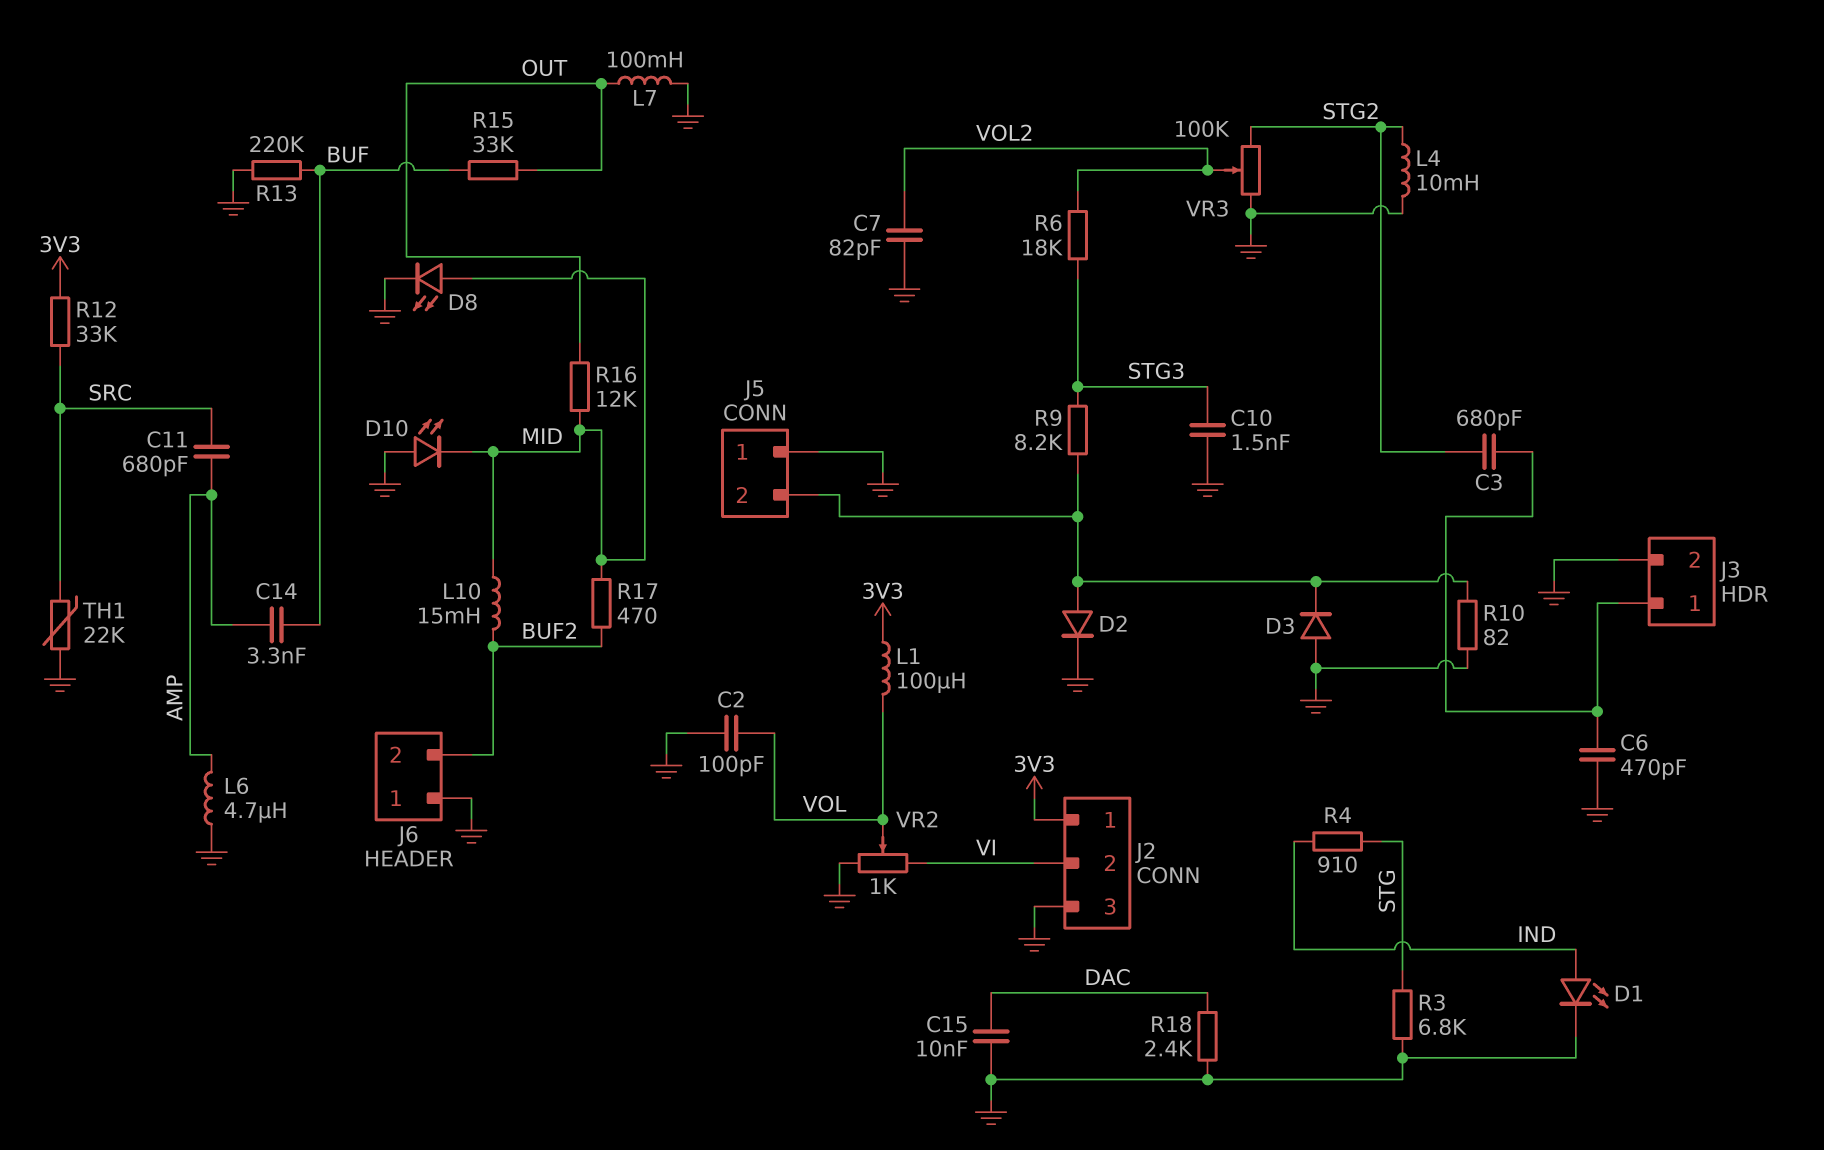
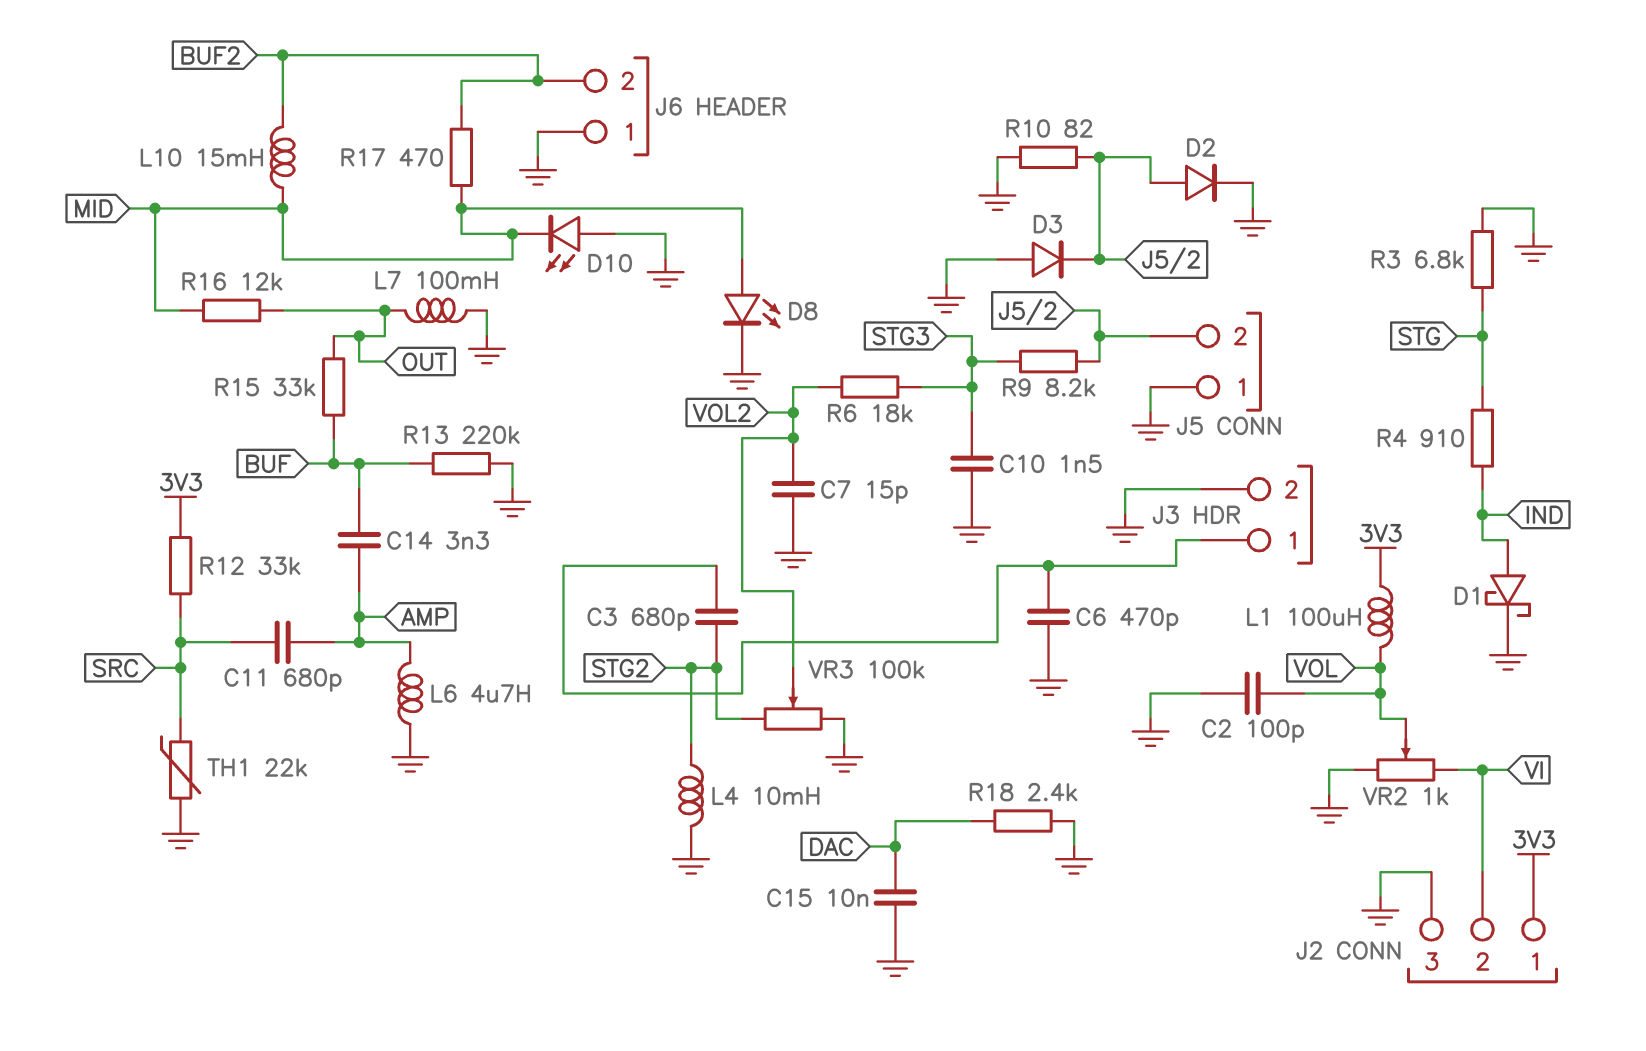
C7: 82pF (GND, VOL2) -> 15pF (GND, VOL2)
D1: LED (A IND, K GND) -> schottky (A IND, K GND)

